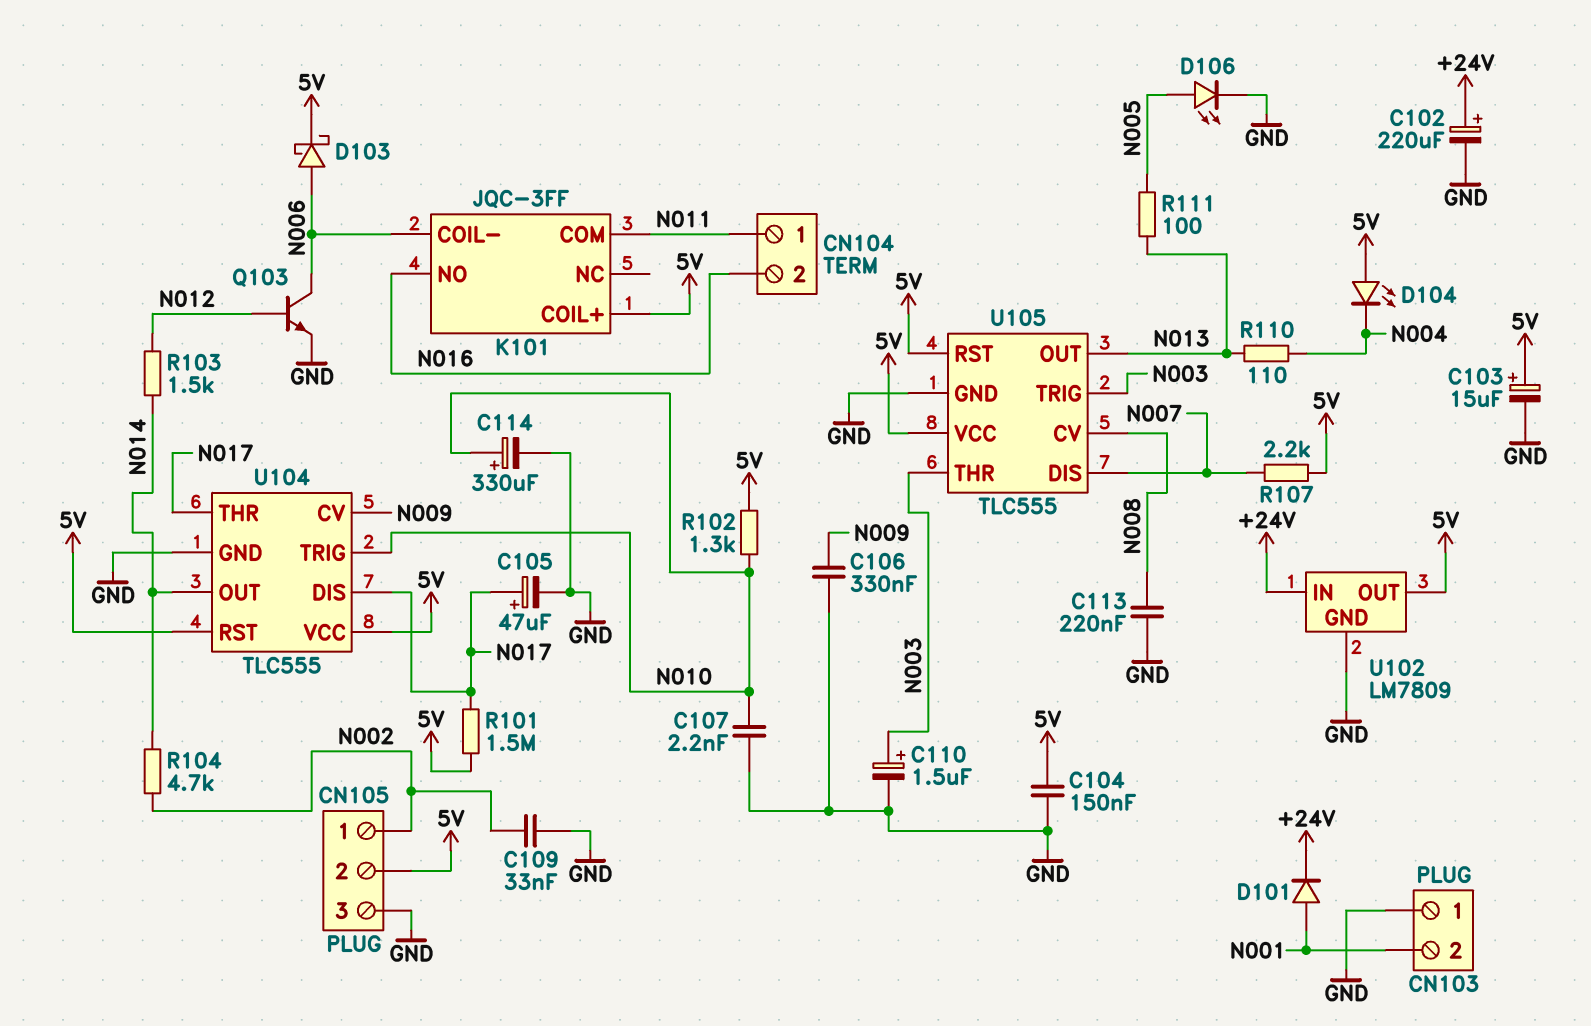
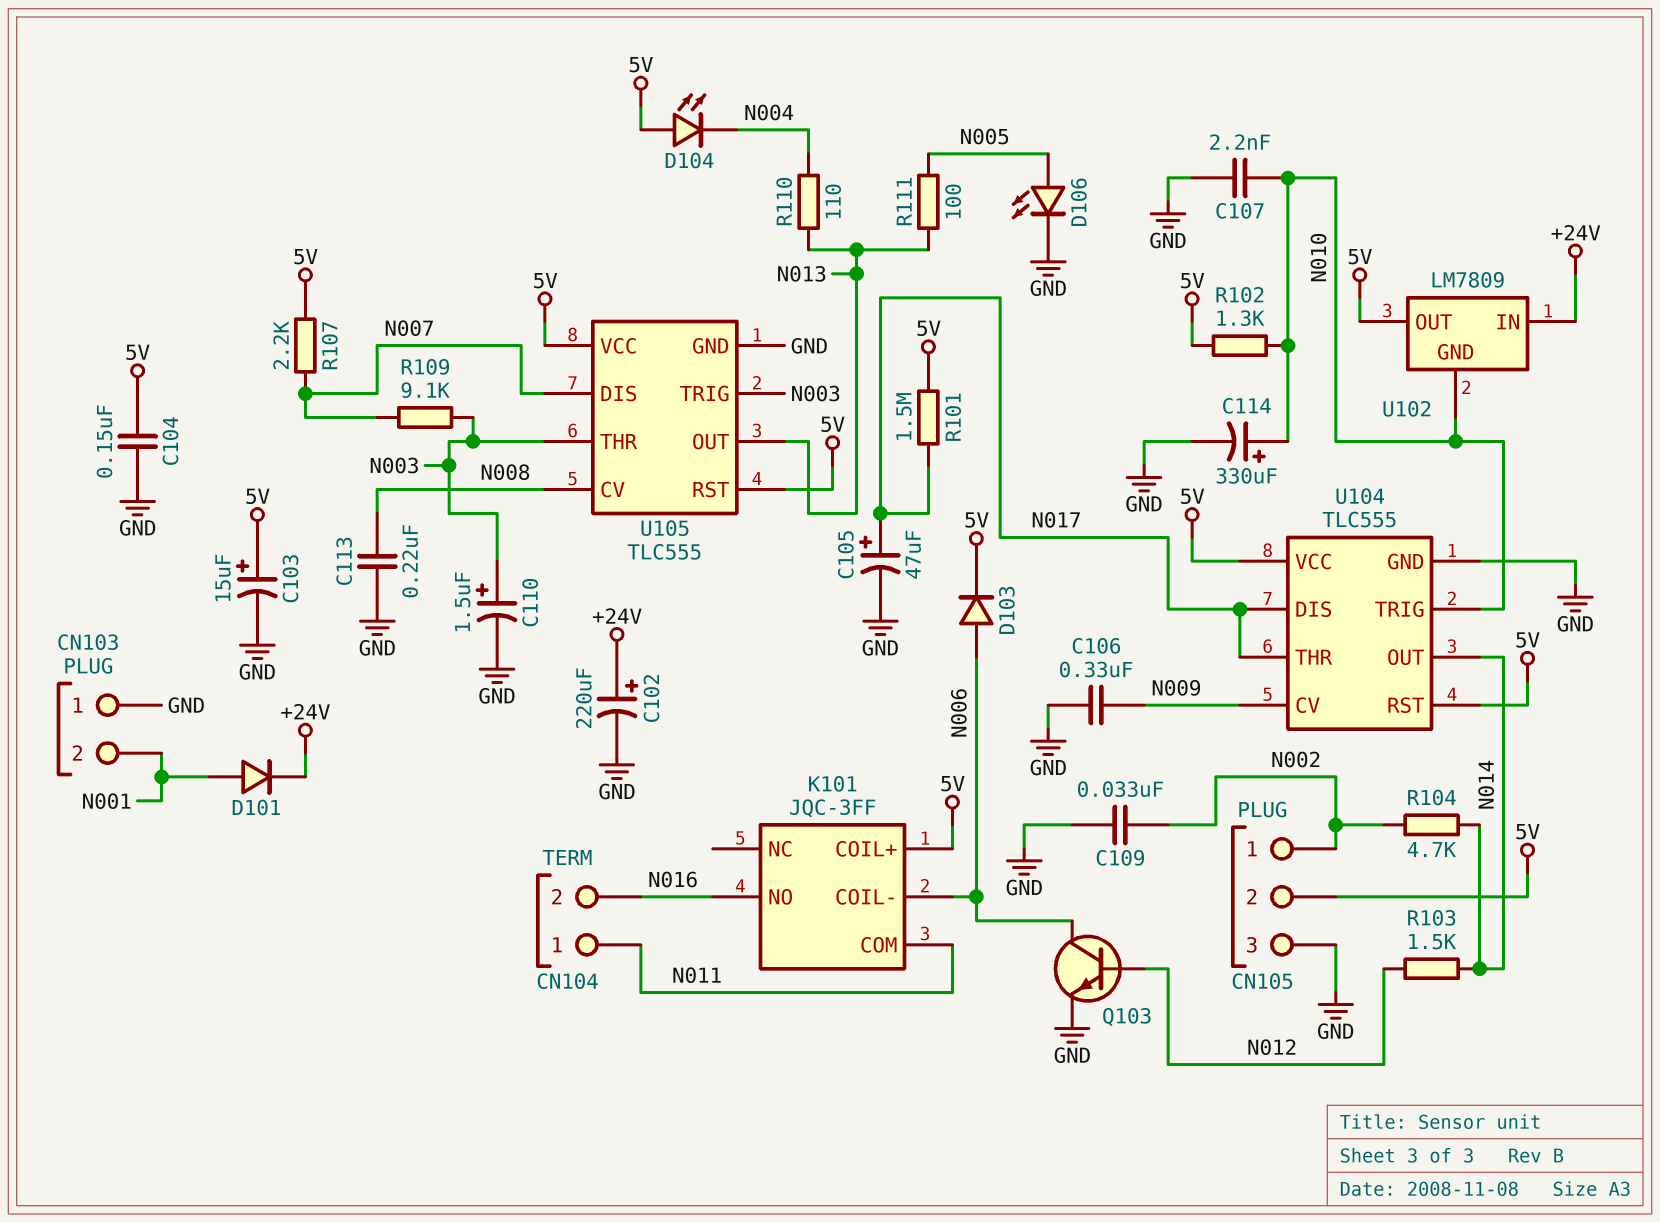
D103: schottky (A N006, K 5V) -> diode (A N006, K 5V)
R109: none -> 9.1k (N003, N007)
U102 pin GND: GND -> N010

